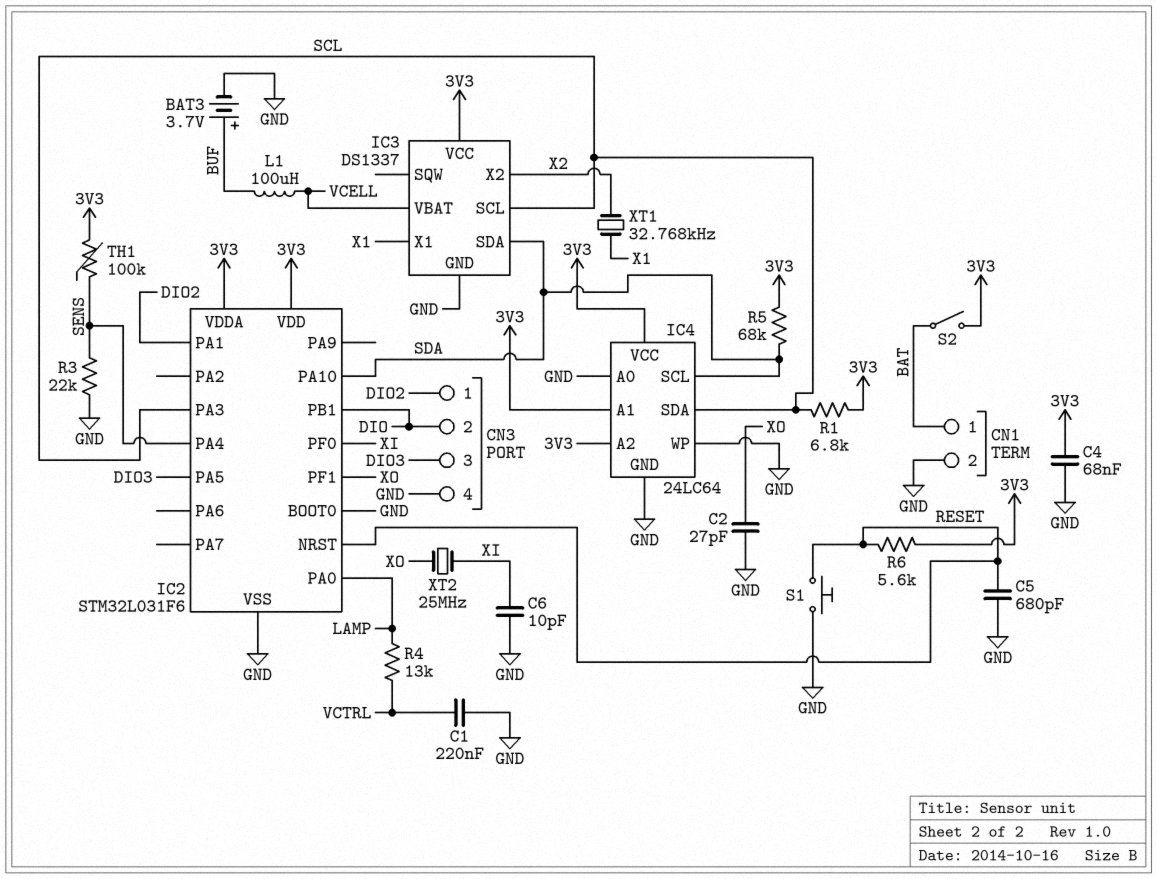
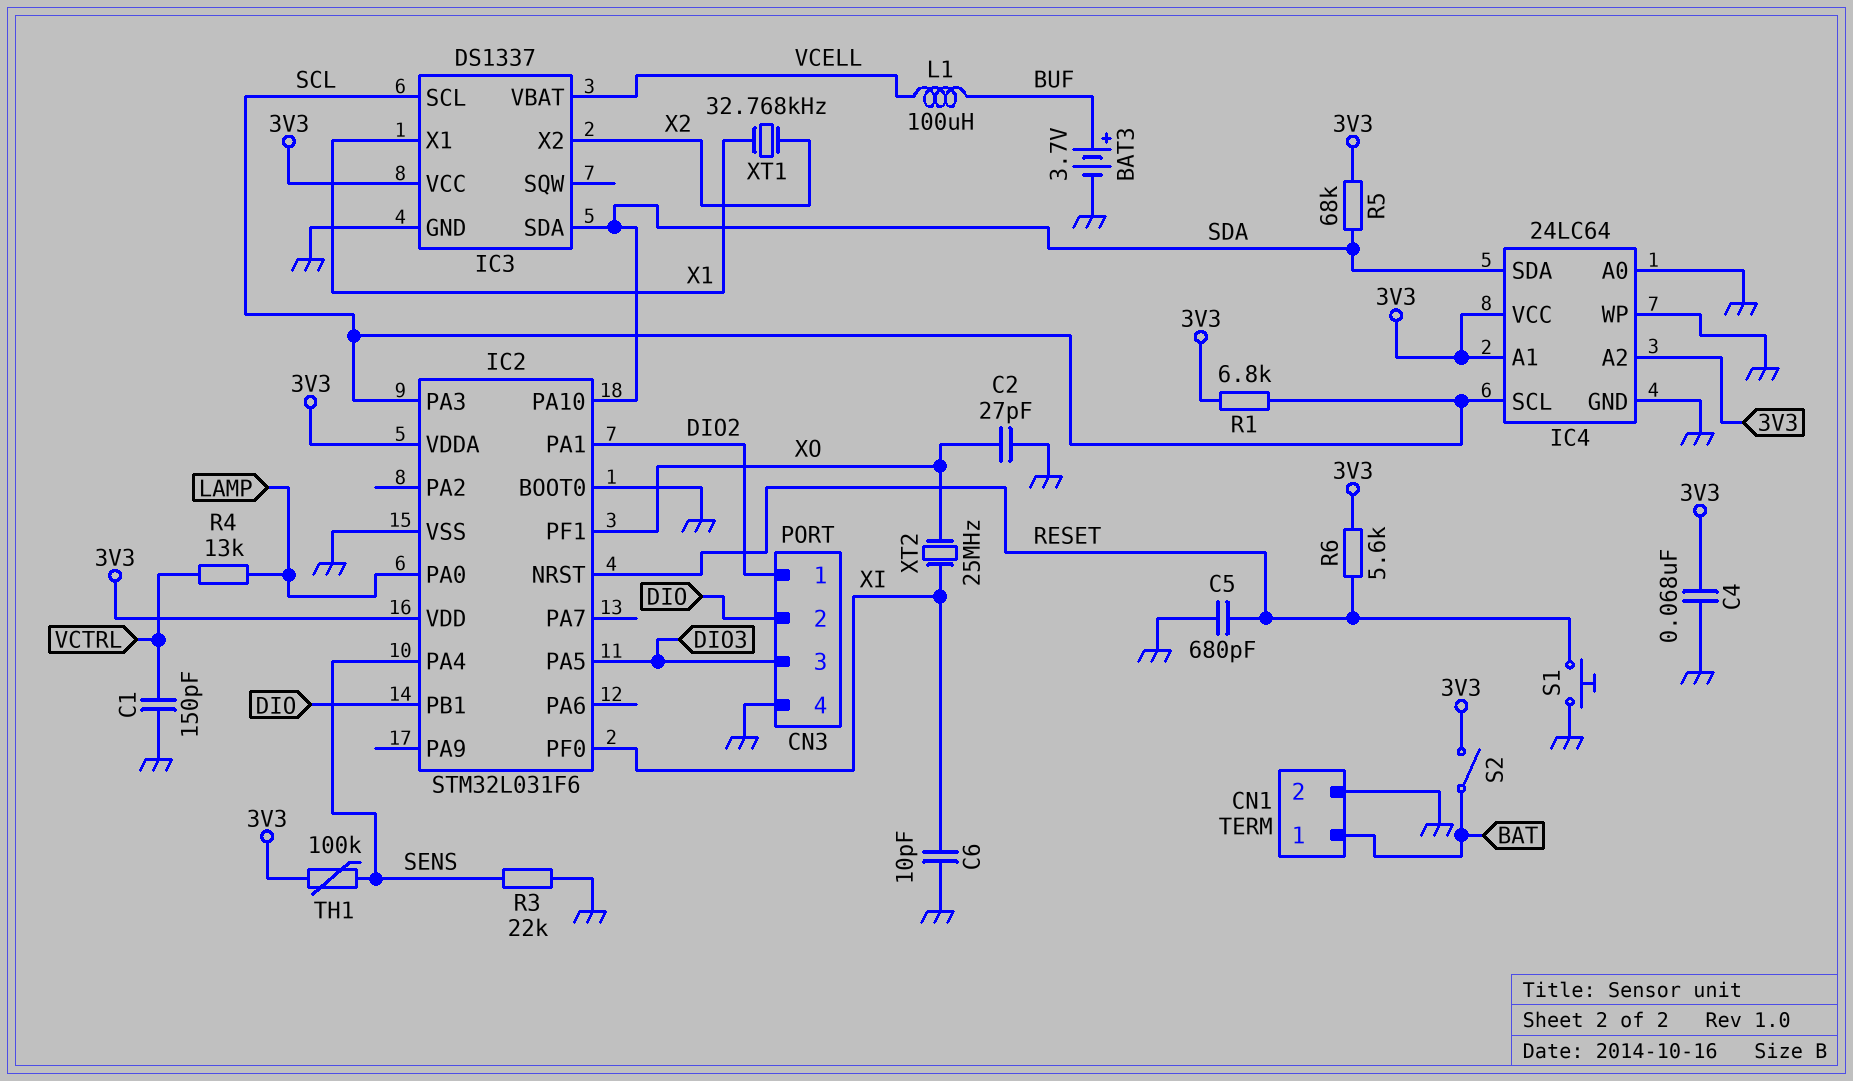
C1: 220nF (GND, VCTRL) -> 150pF (GND, VCTRL)
IC4 pin SCL: SDA -> SCL
IC4 pin SDA: SCL -> SDA

